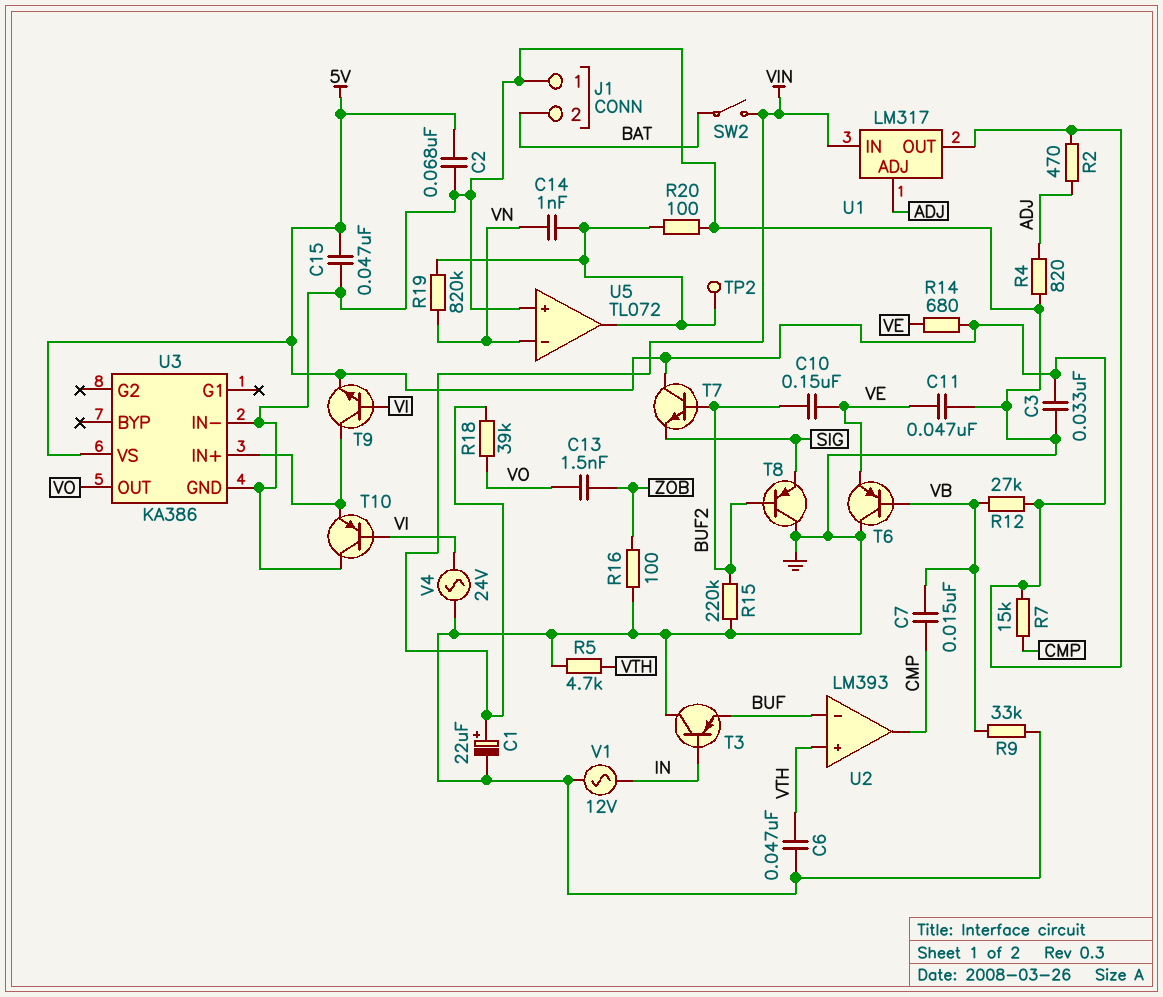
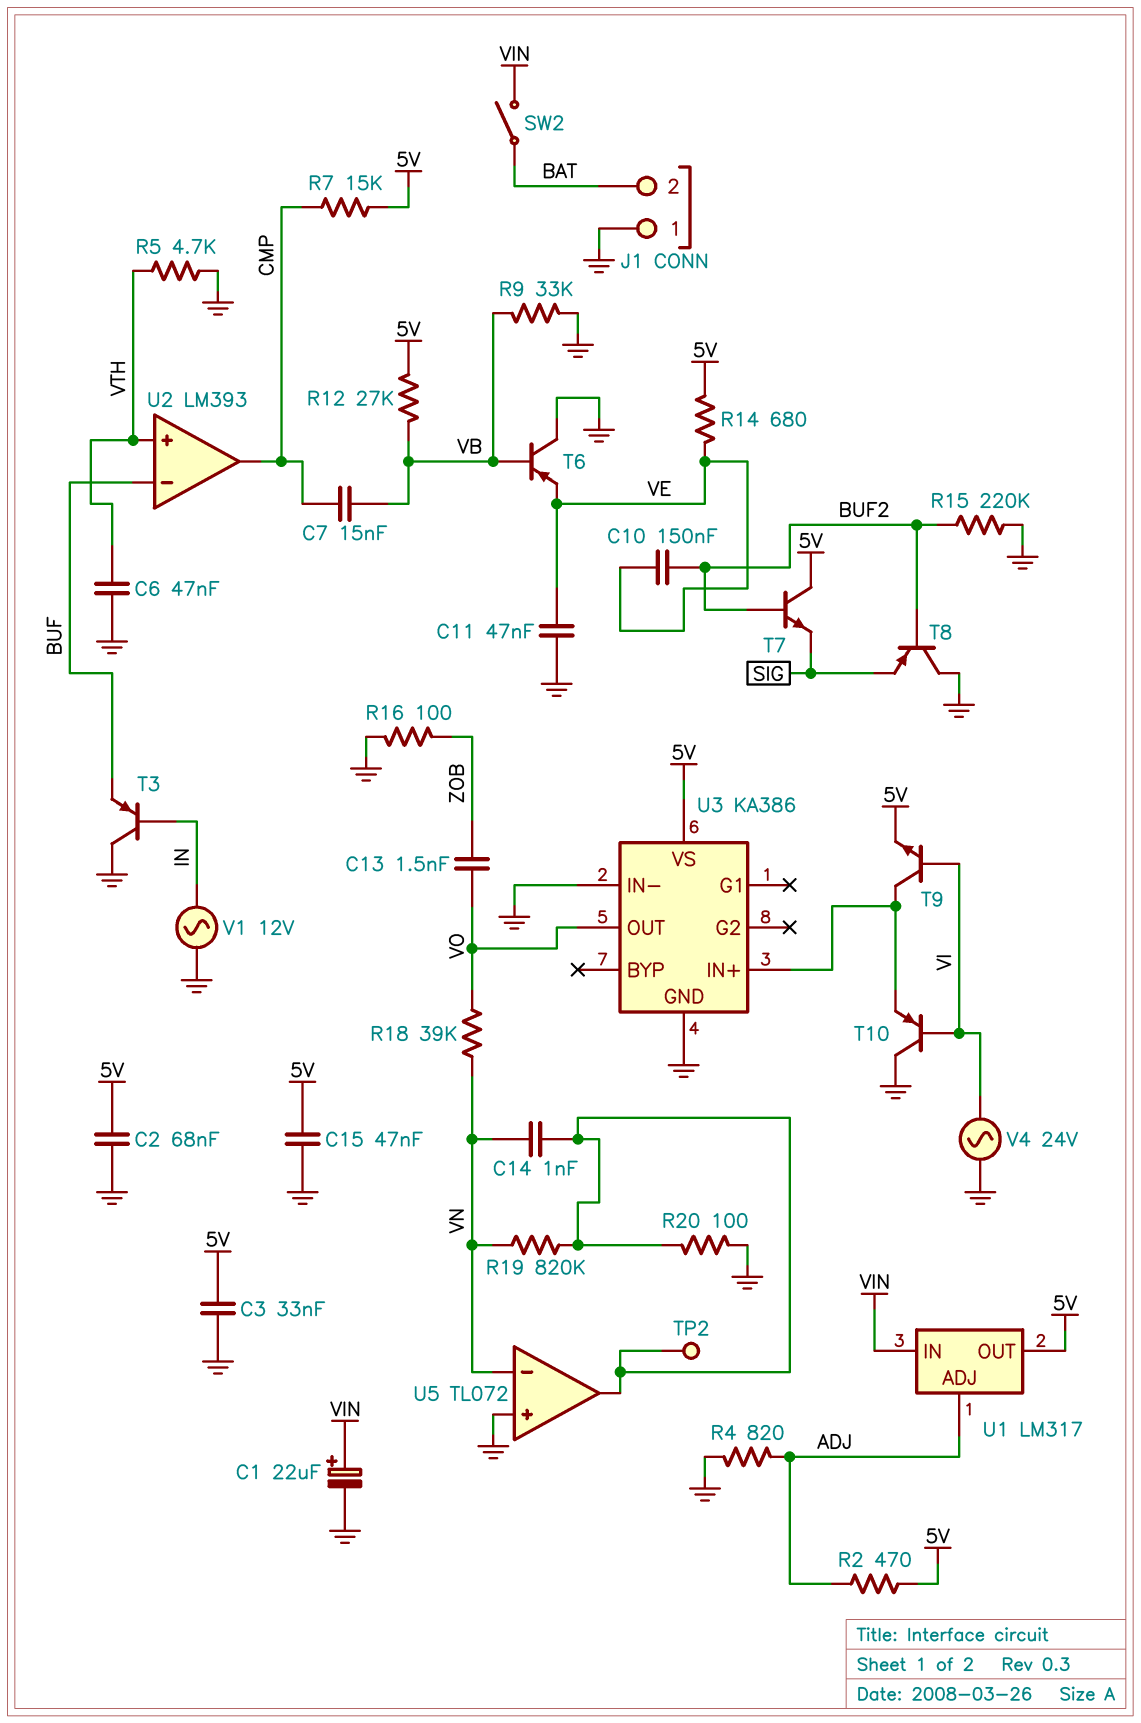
R18: 39k (VIN, VO) -> 39k (VN, VO)

